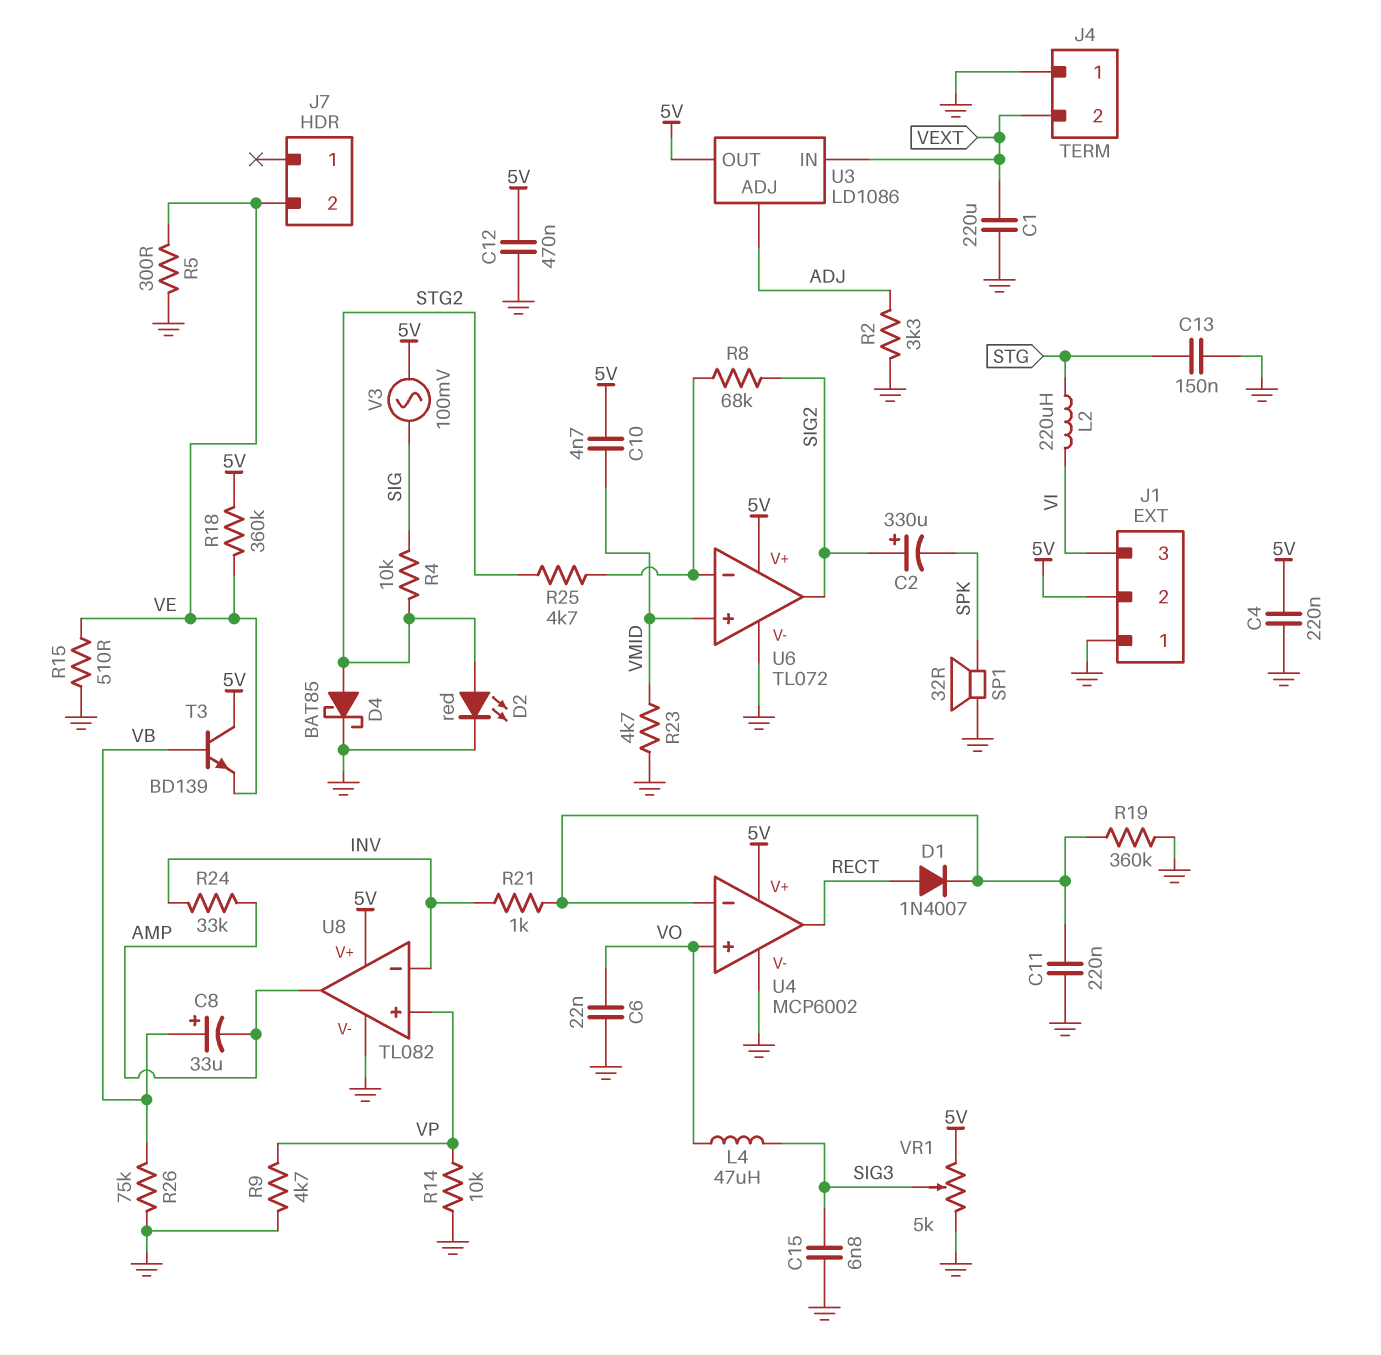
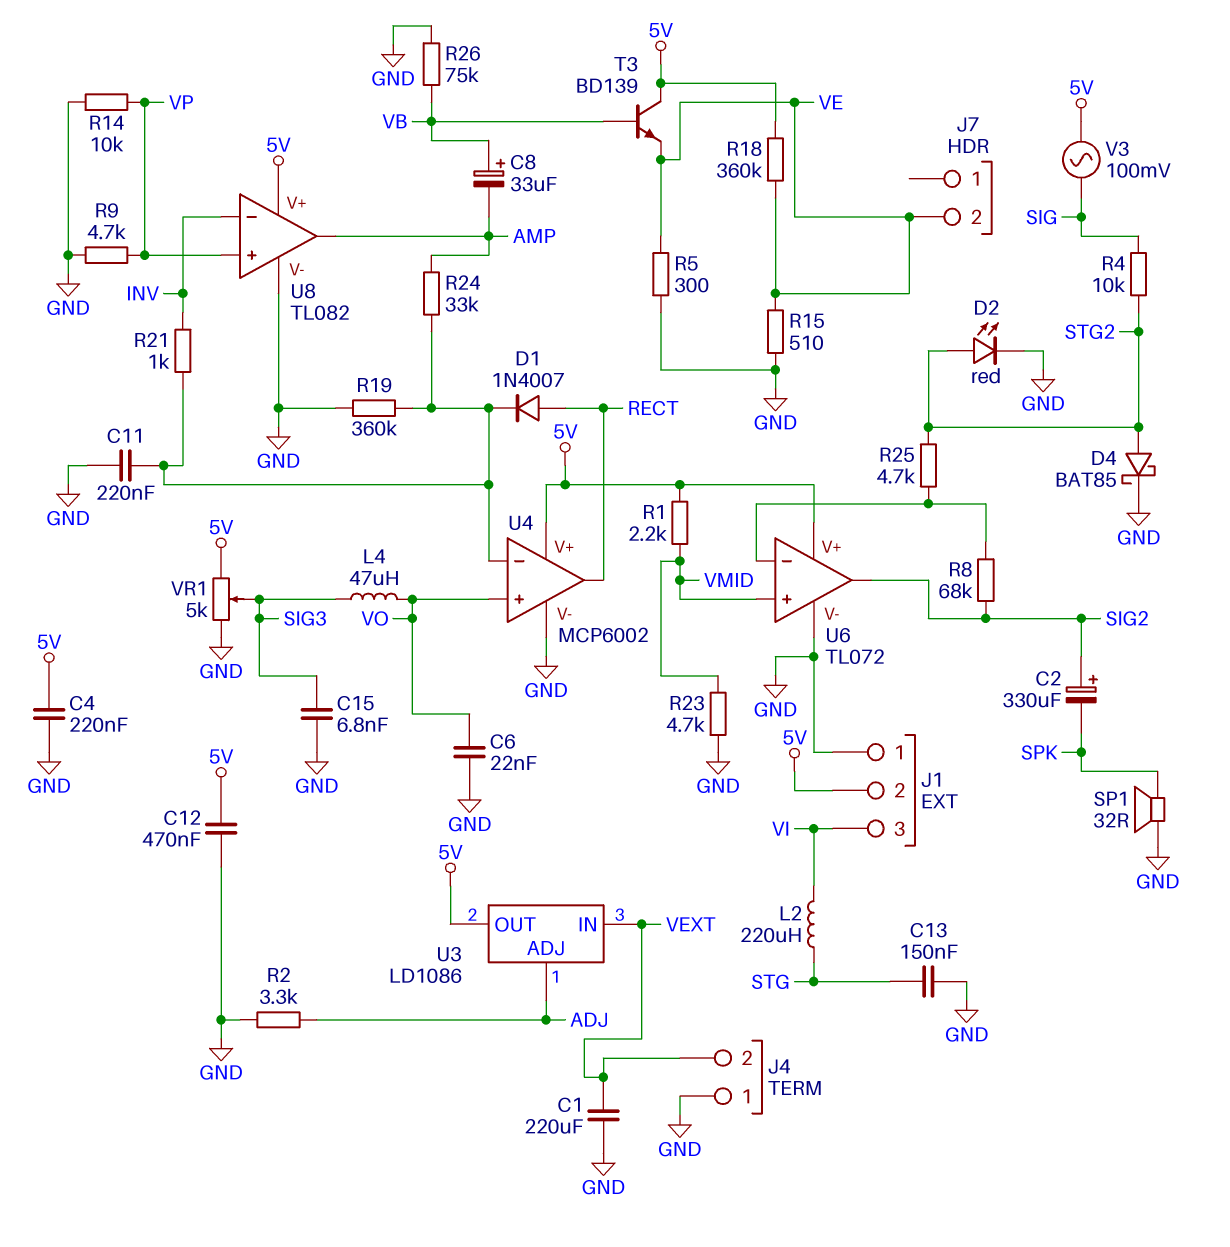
C10: 4.7nF (5V, VMID) -> none
R1: none -> 2.2k (5V, VMID)
R24: 33k (AMP, INV) -> 33k (AMP, U4/in-)

